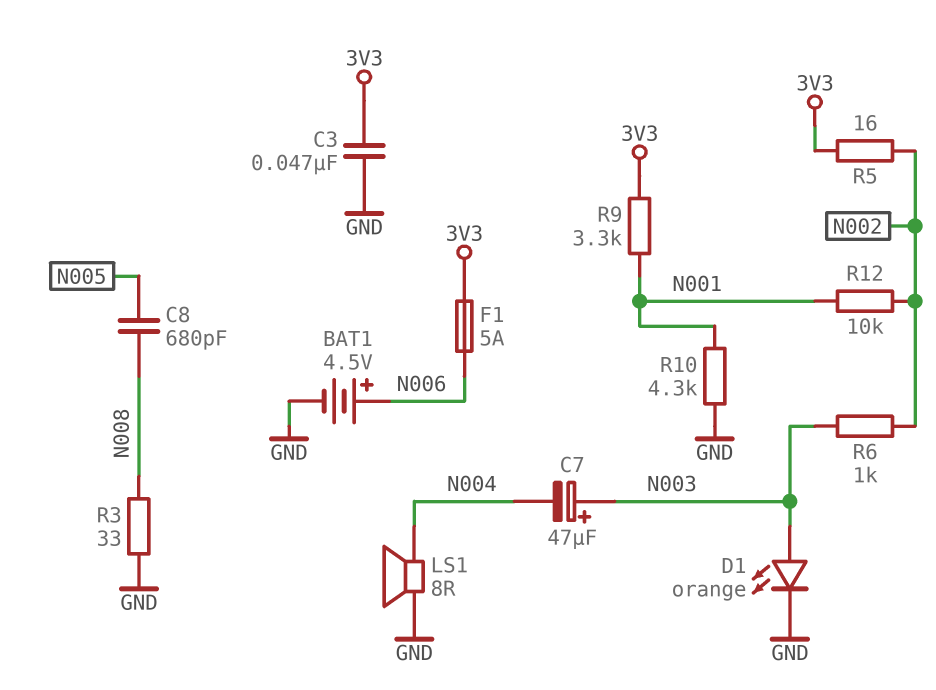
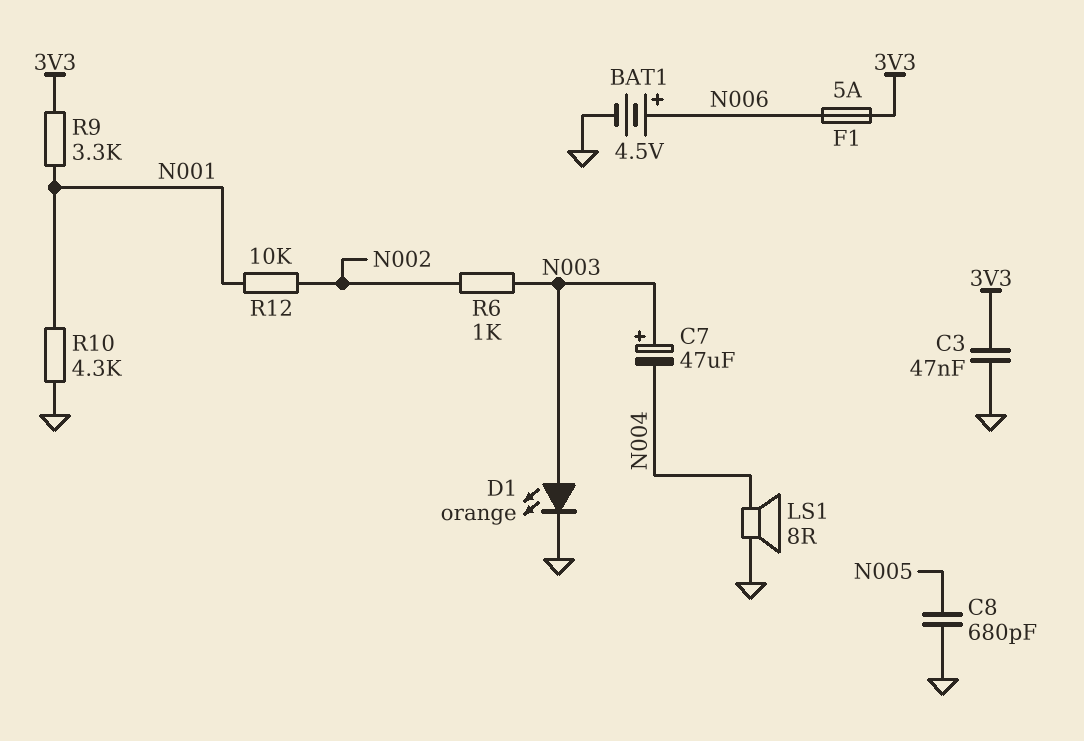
C8: 680pF (N005, N008) -> 680pF (GND, N005)
R3: 33 (GND, N008) -> none
R5: 16 (3V3, N002) -> none

